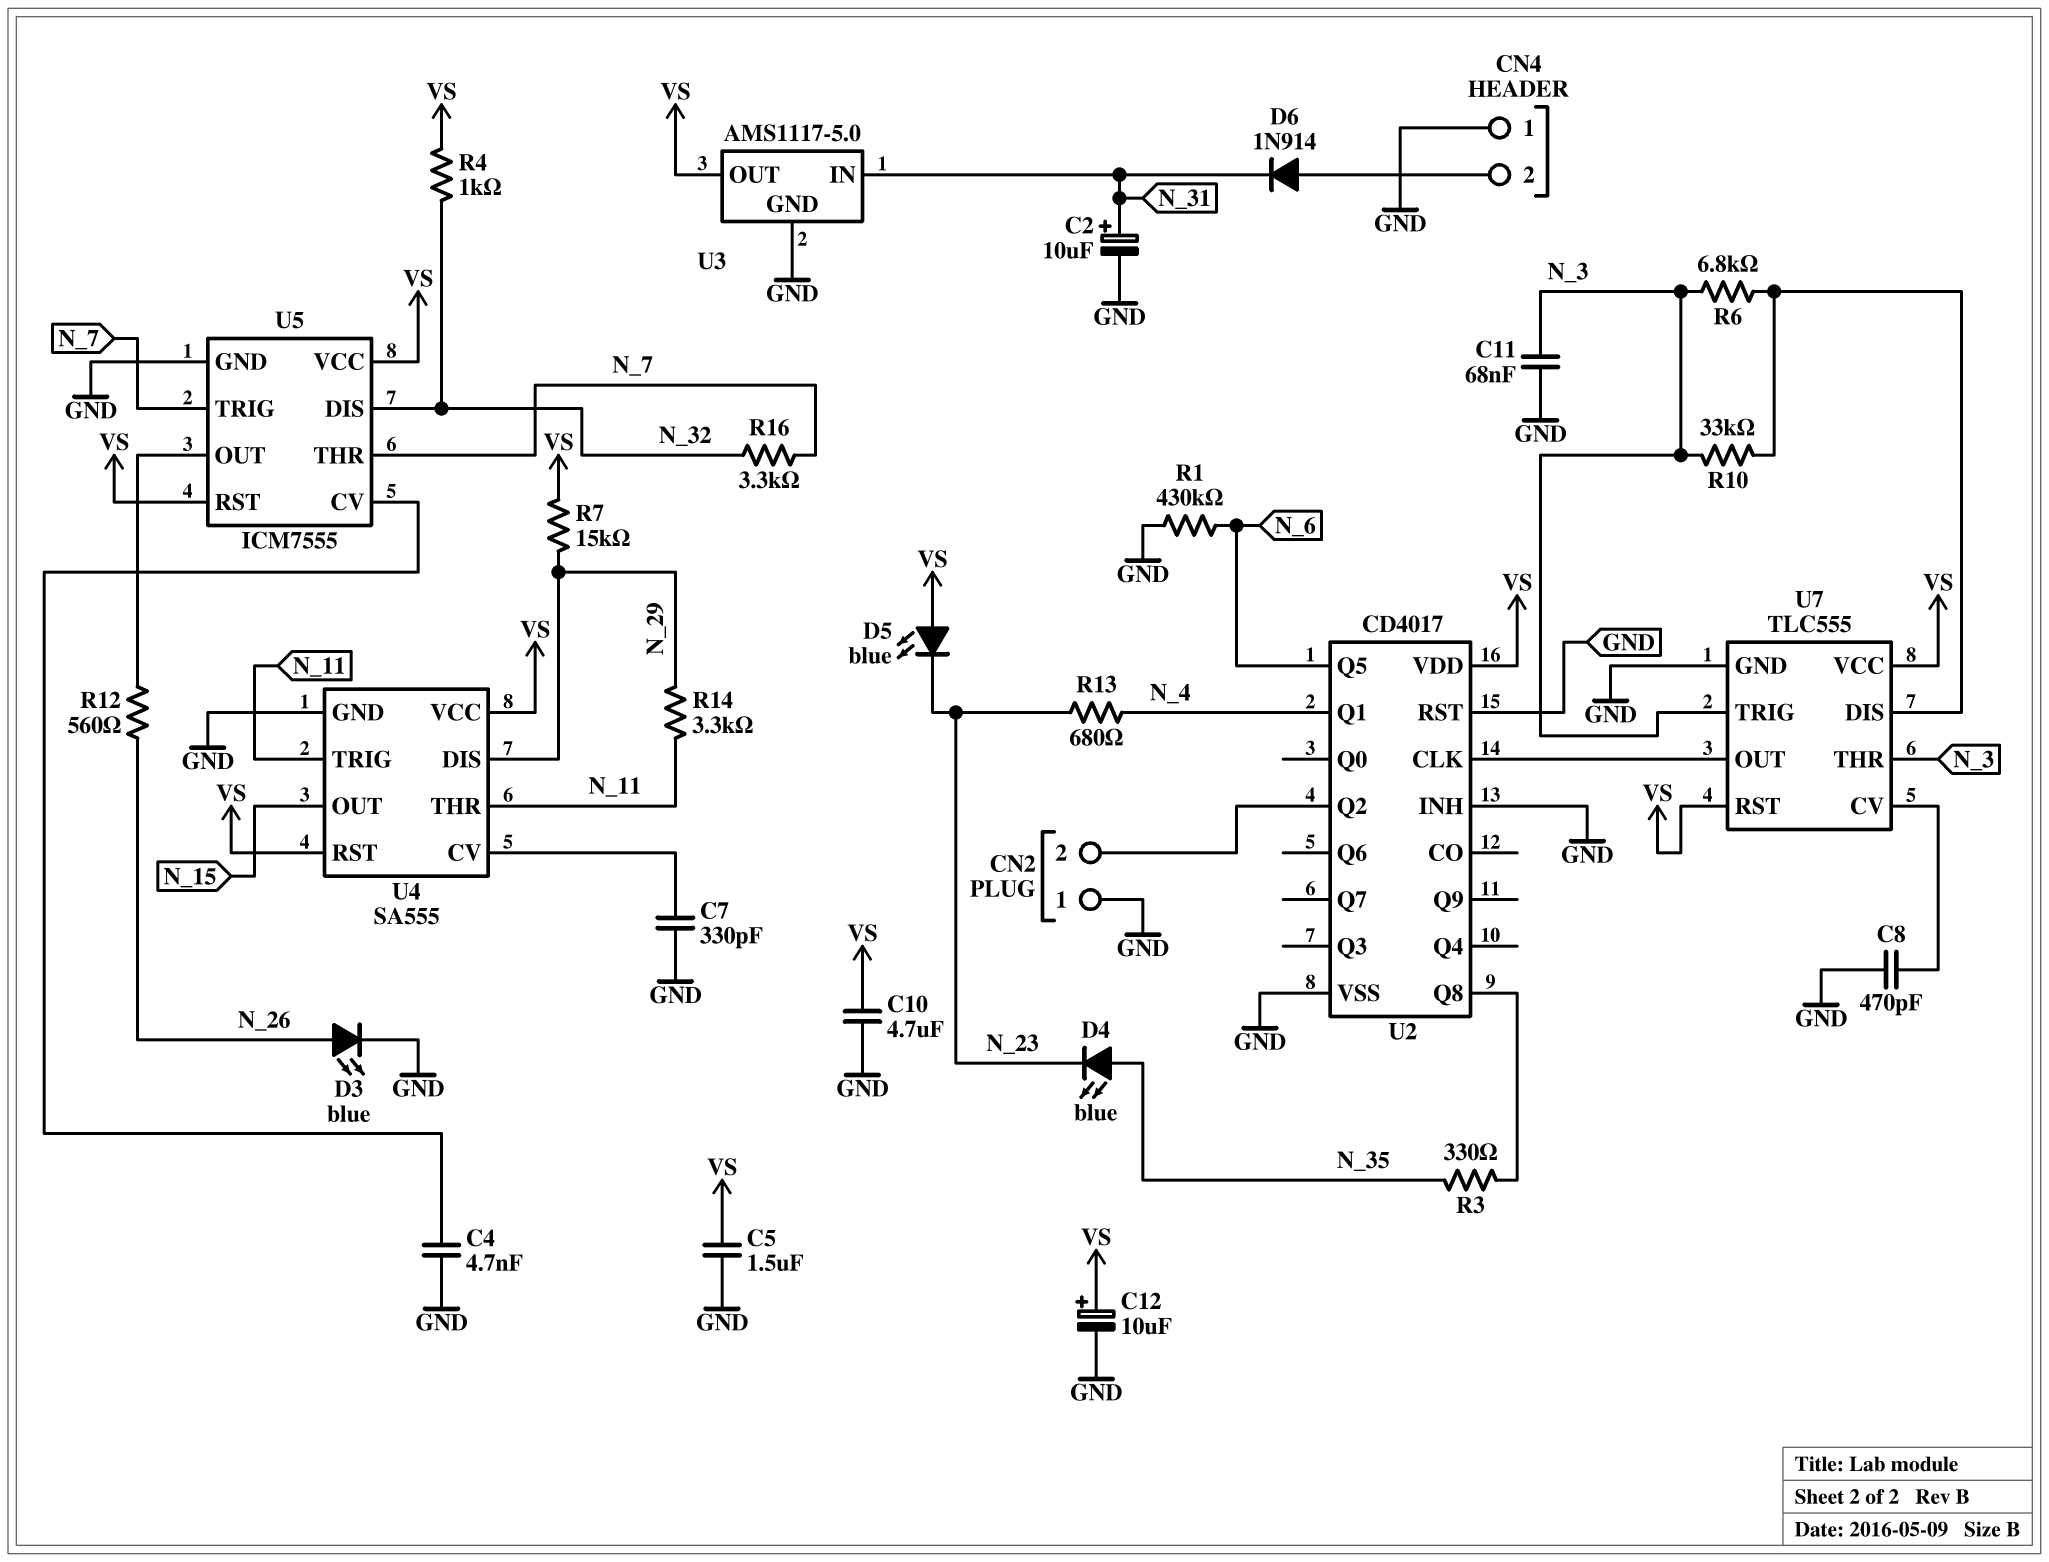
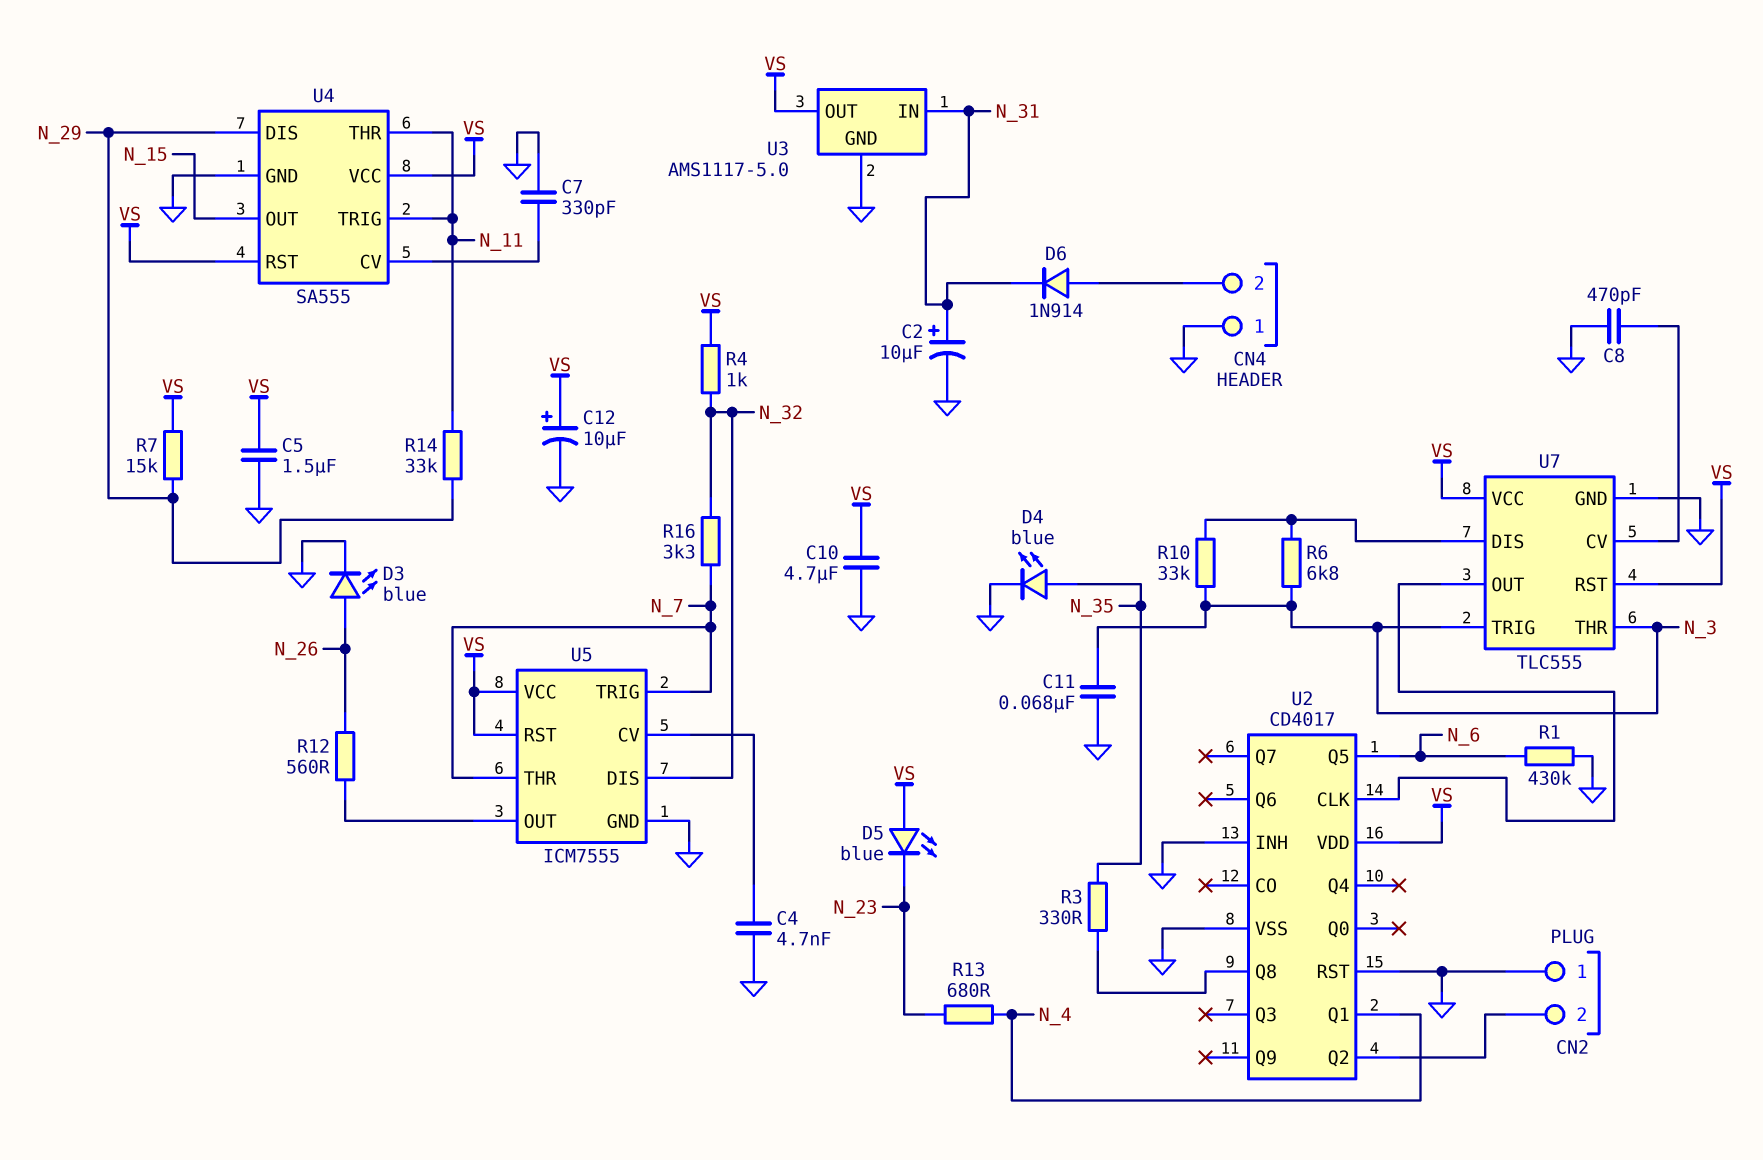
D4: LED blue (A N_35, K N_23) -> LED blue (A N_35, K GND)
R14: 3.3k (N_11, N_29) -> 33k (N_11, N_29)

